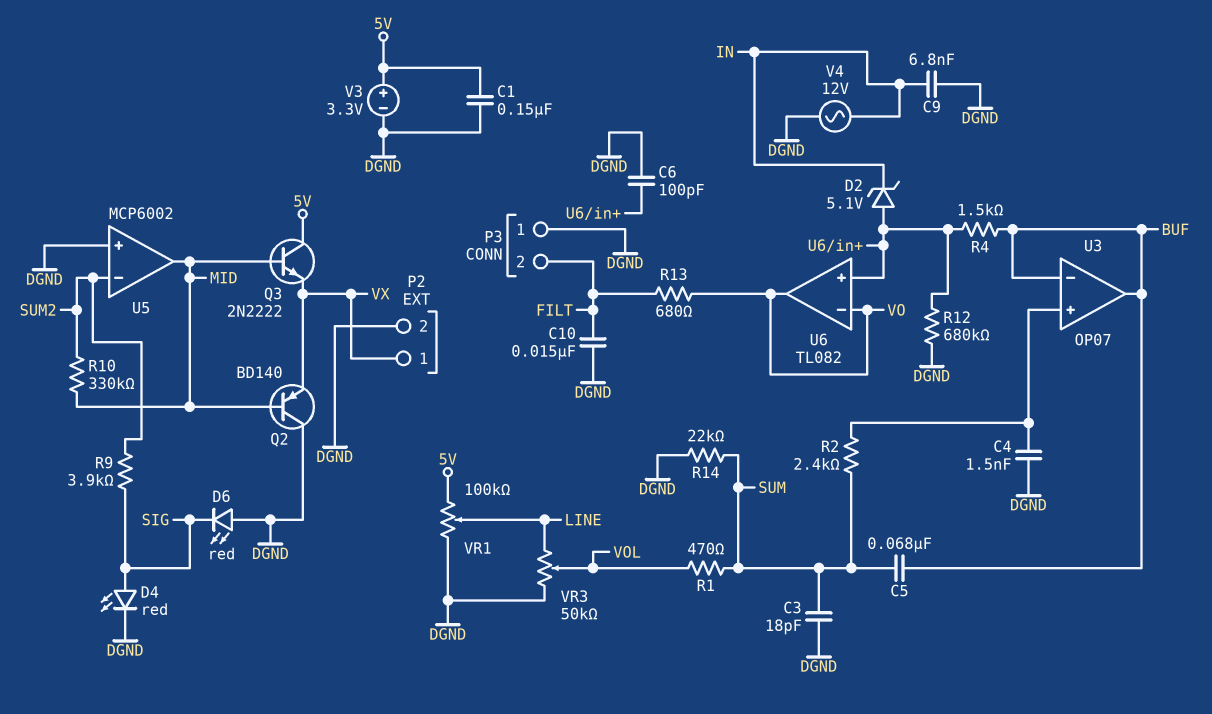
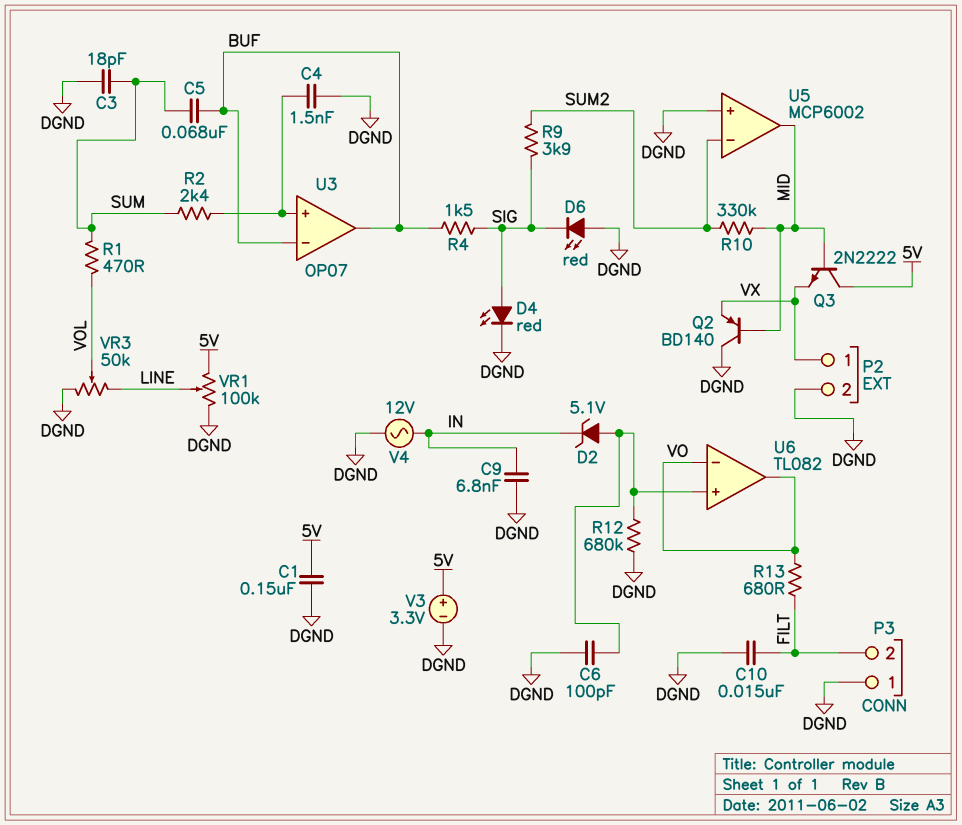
R4: 1.5k (BUF, U6/in+) -> 1.5k (BUF, SIG)
R14: 22k (DGND, SUM) -> none

